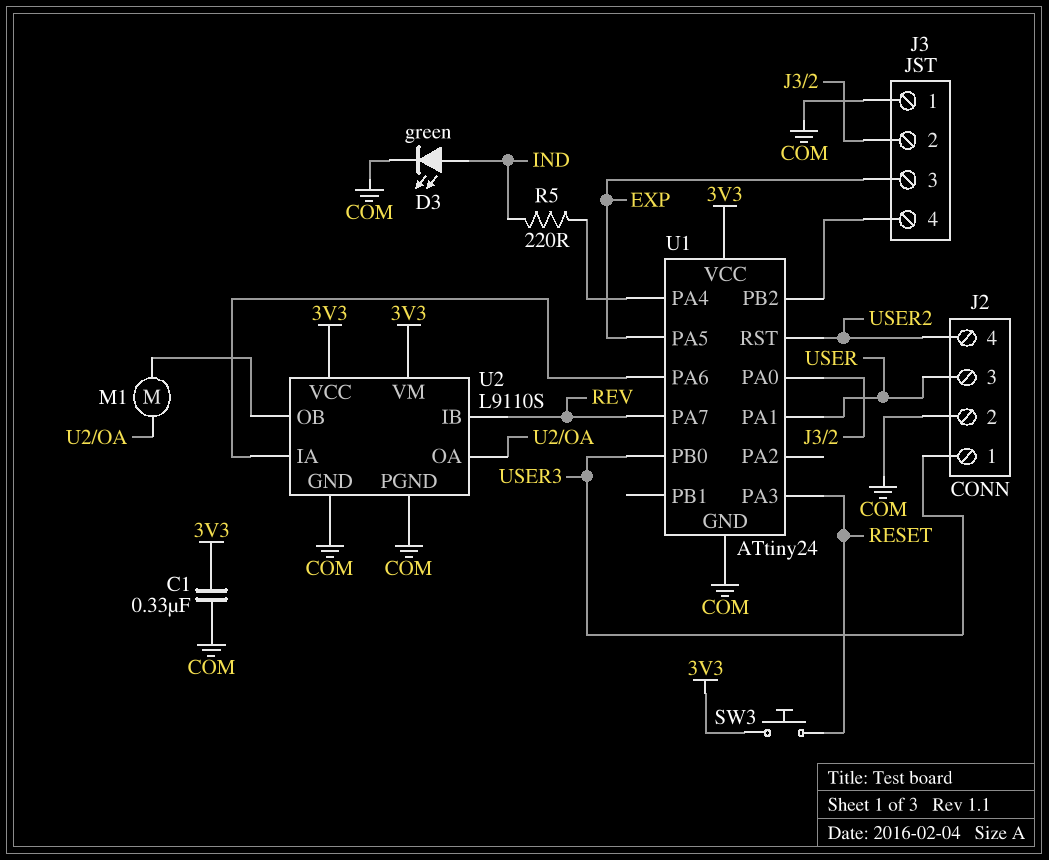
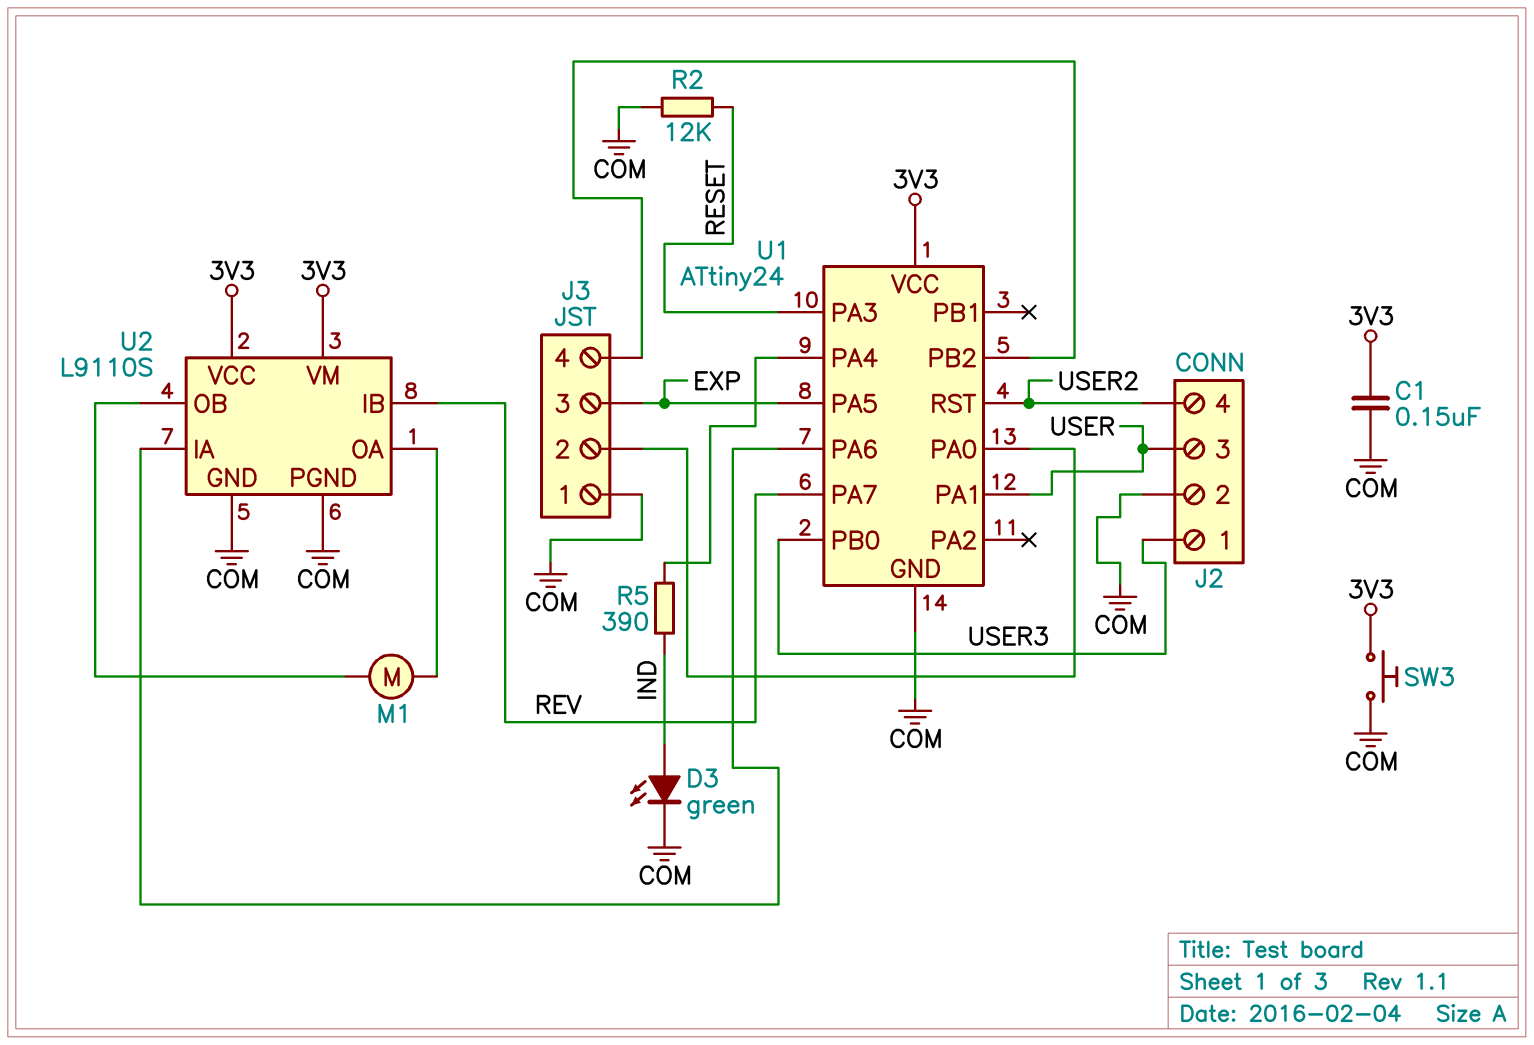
C1: 330nF (3V3, COM) -> 150nF (3V3, COM)
R2: none -> 12k (COM, RESET)
R5: 220 (IND, U1/PA4) -> 390 (IND, U1/PA4)
SW3: button (3V3, RESET) -> button (3V3, COM)

